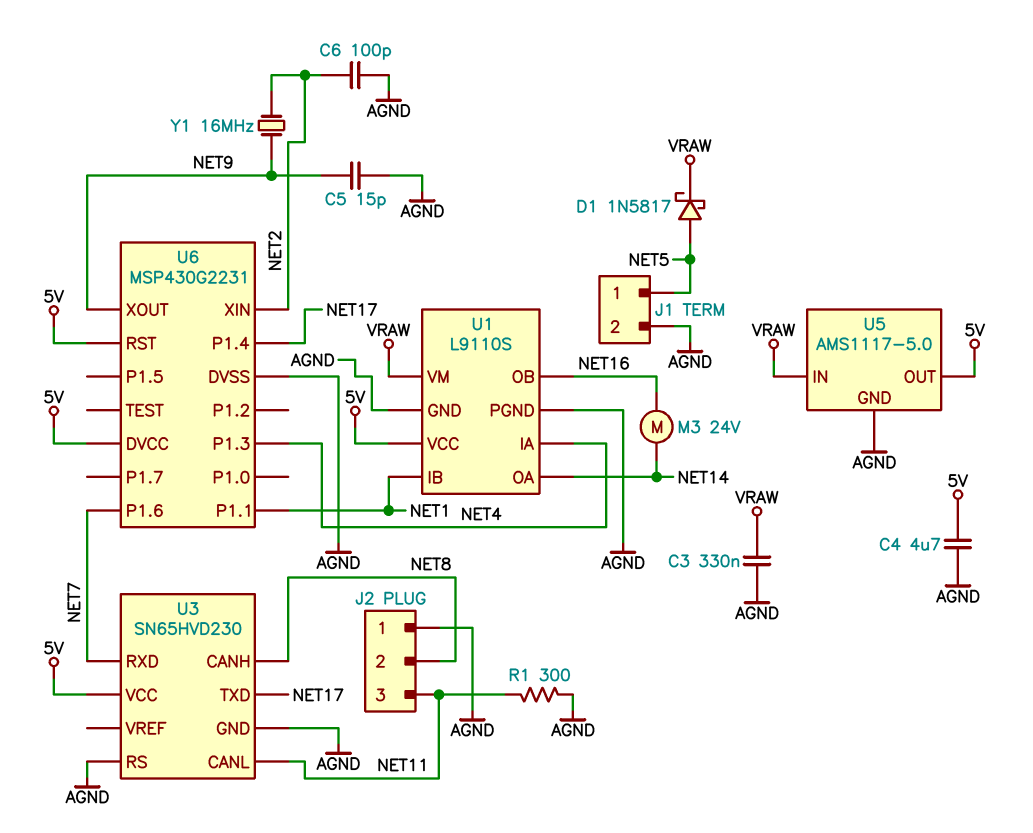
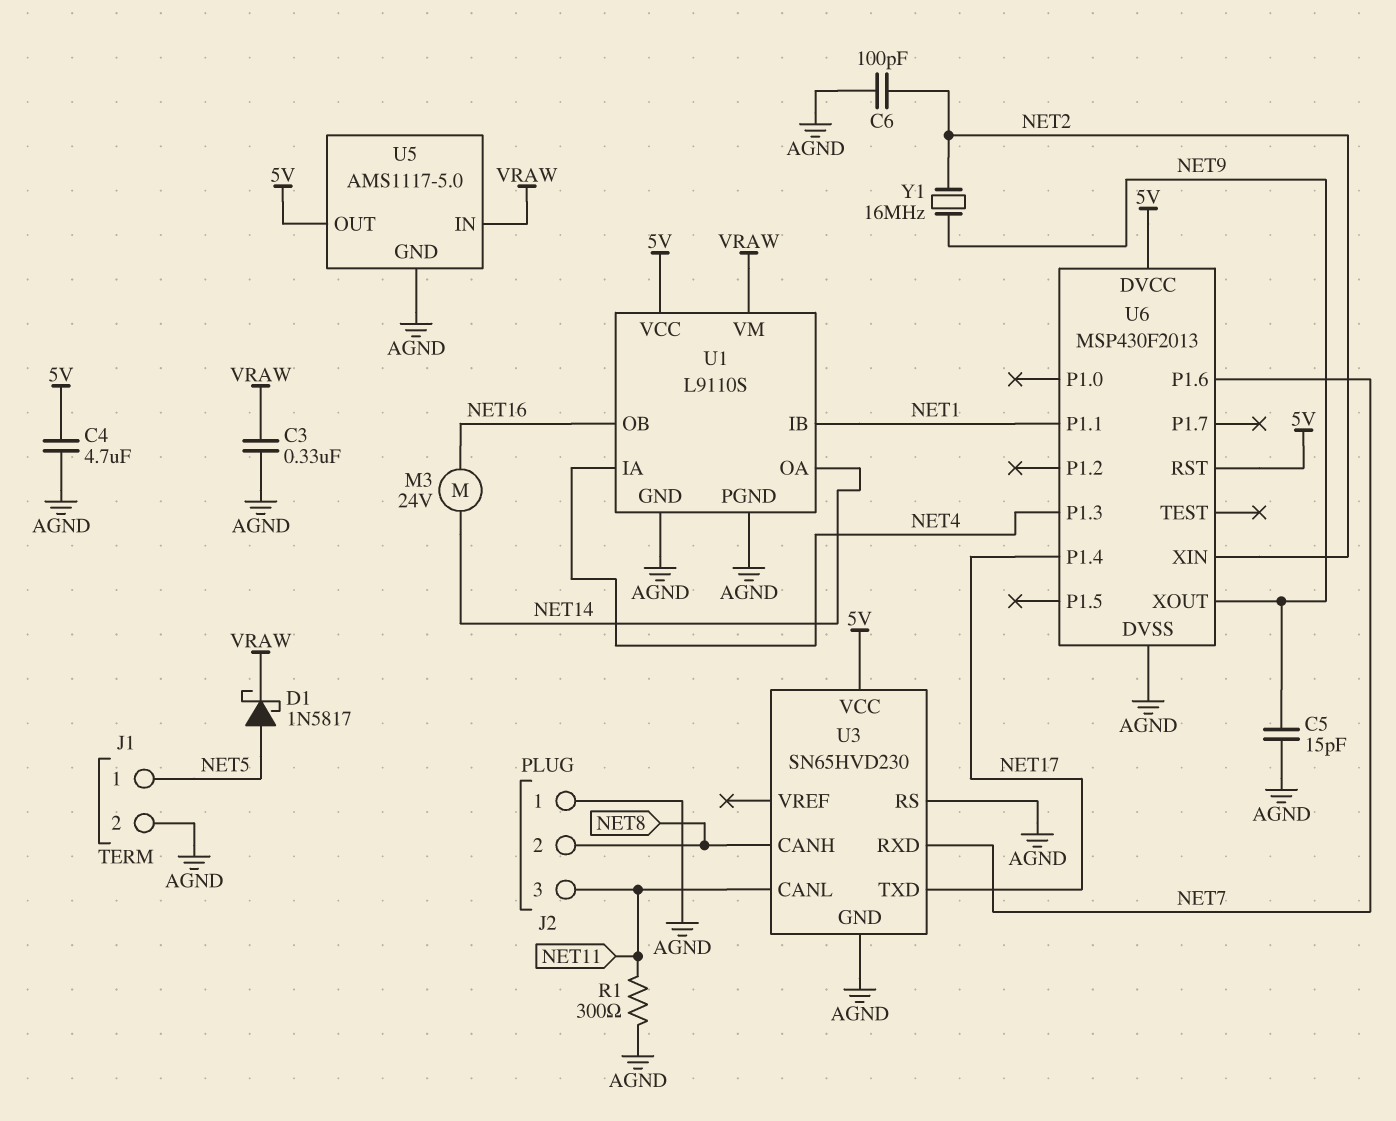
U6: MSP430G2231 -> MSP430F2013

